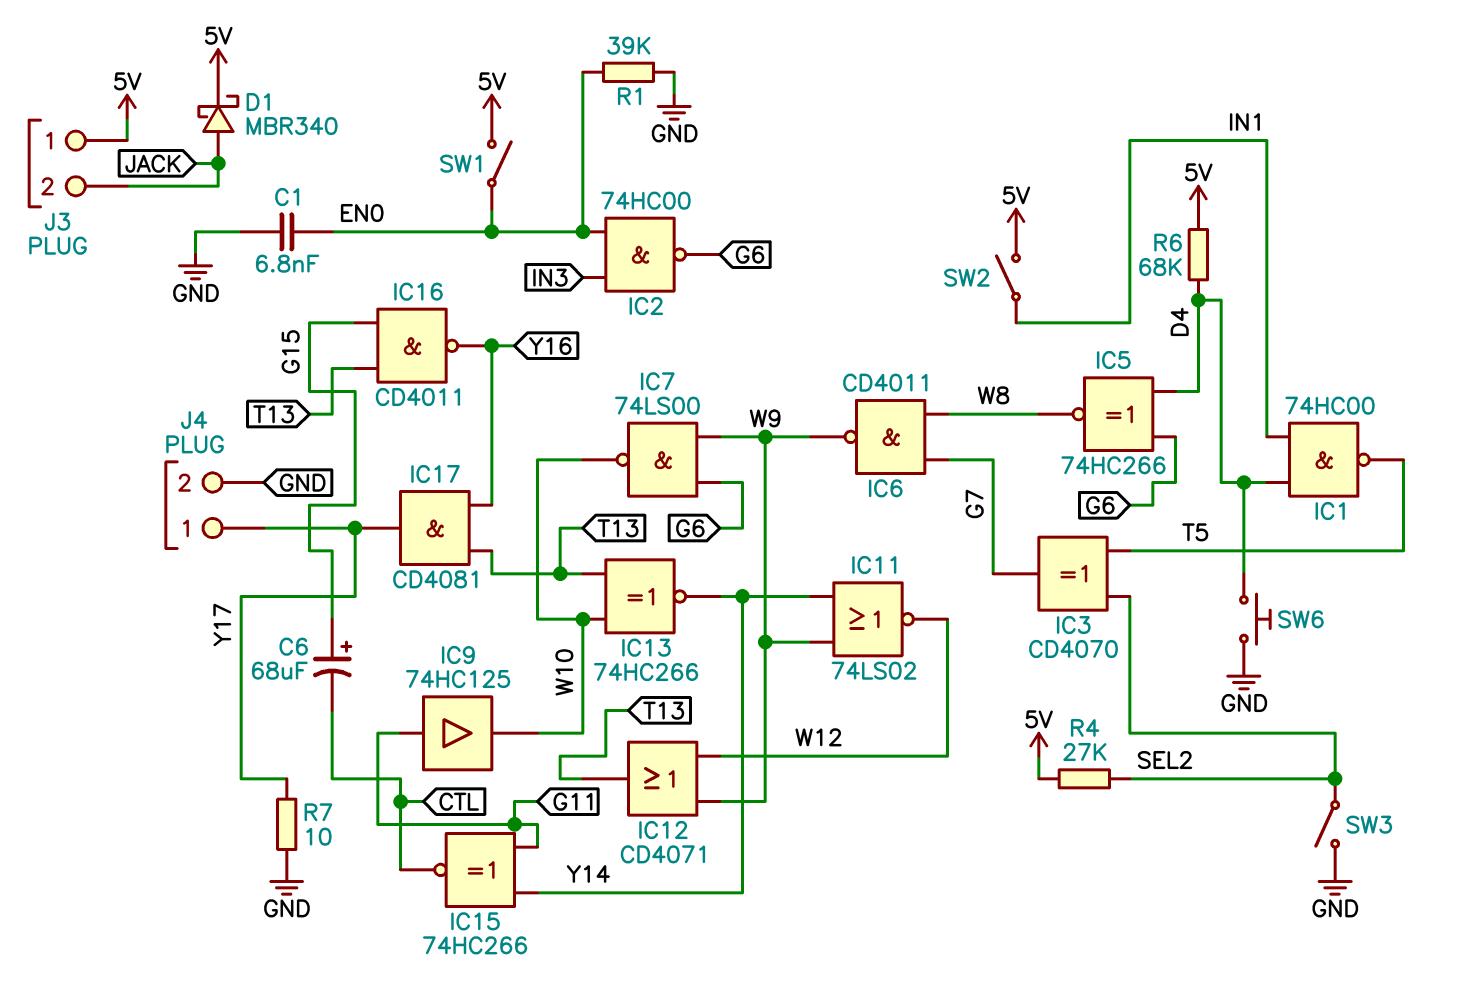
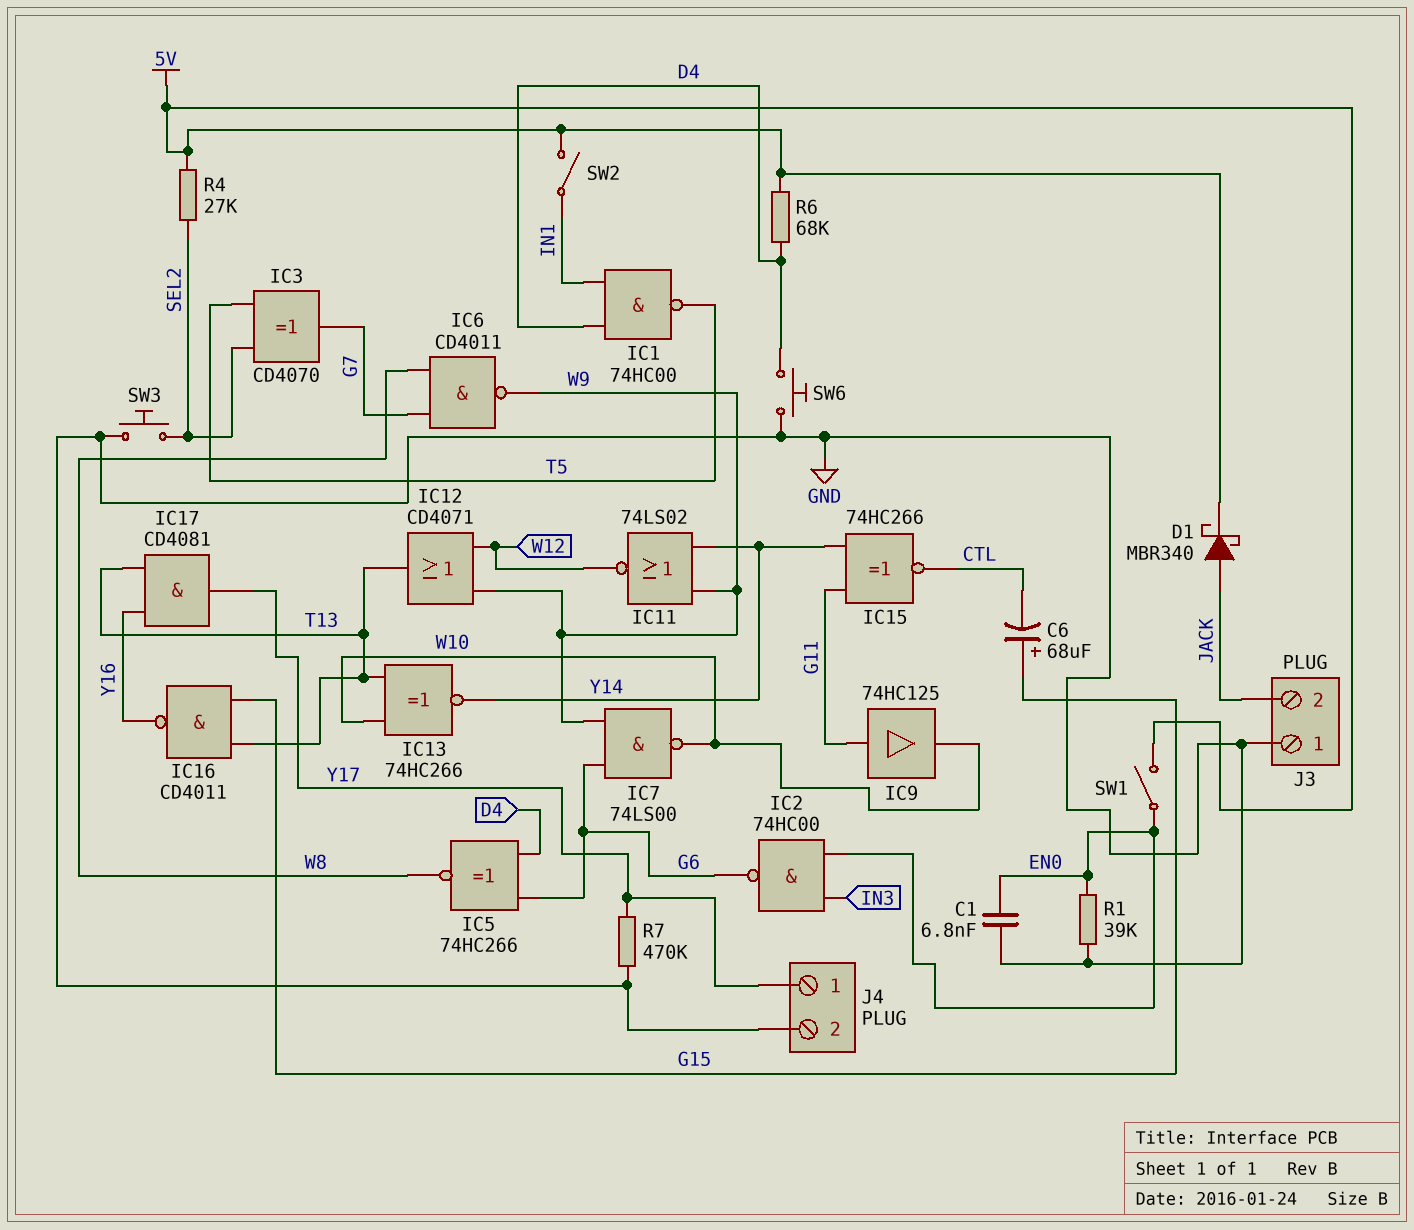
J3 pin 1: 5V -> GND
R7: 10 (GND, Y17) -> 470k (GND, Y17)
SW3: switch (GND, SEL2) -> button (GND, SEL2)

